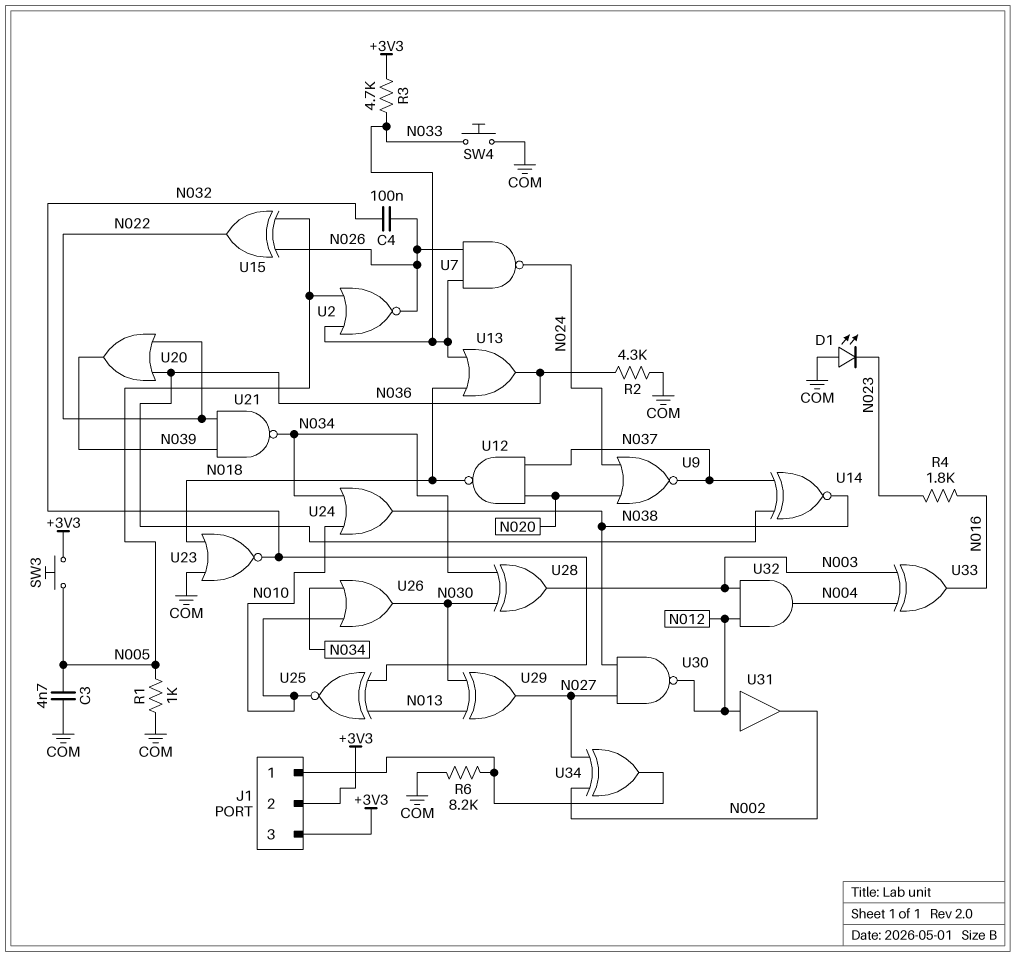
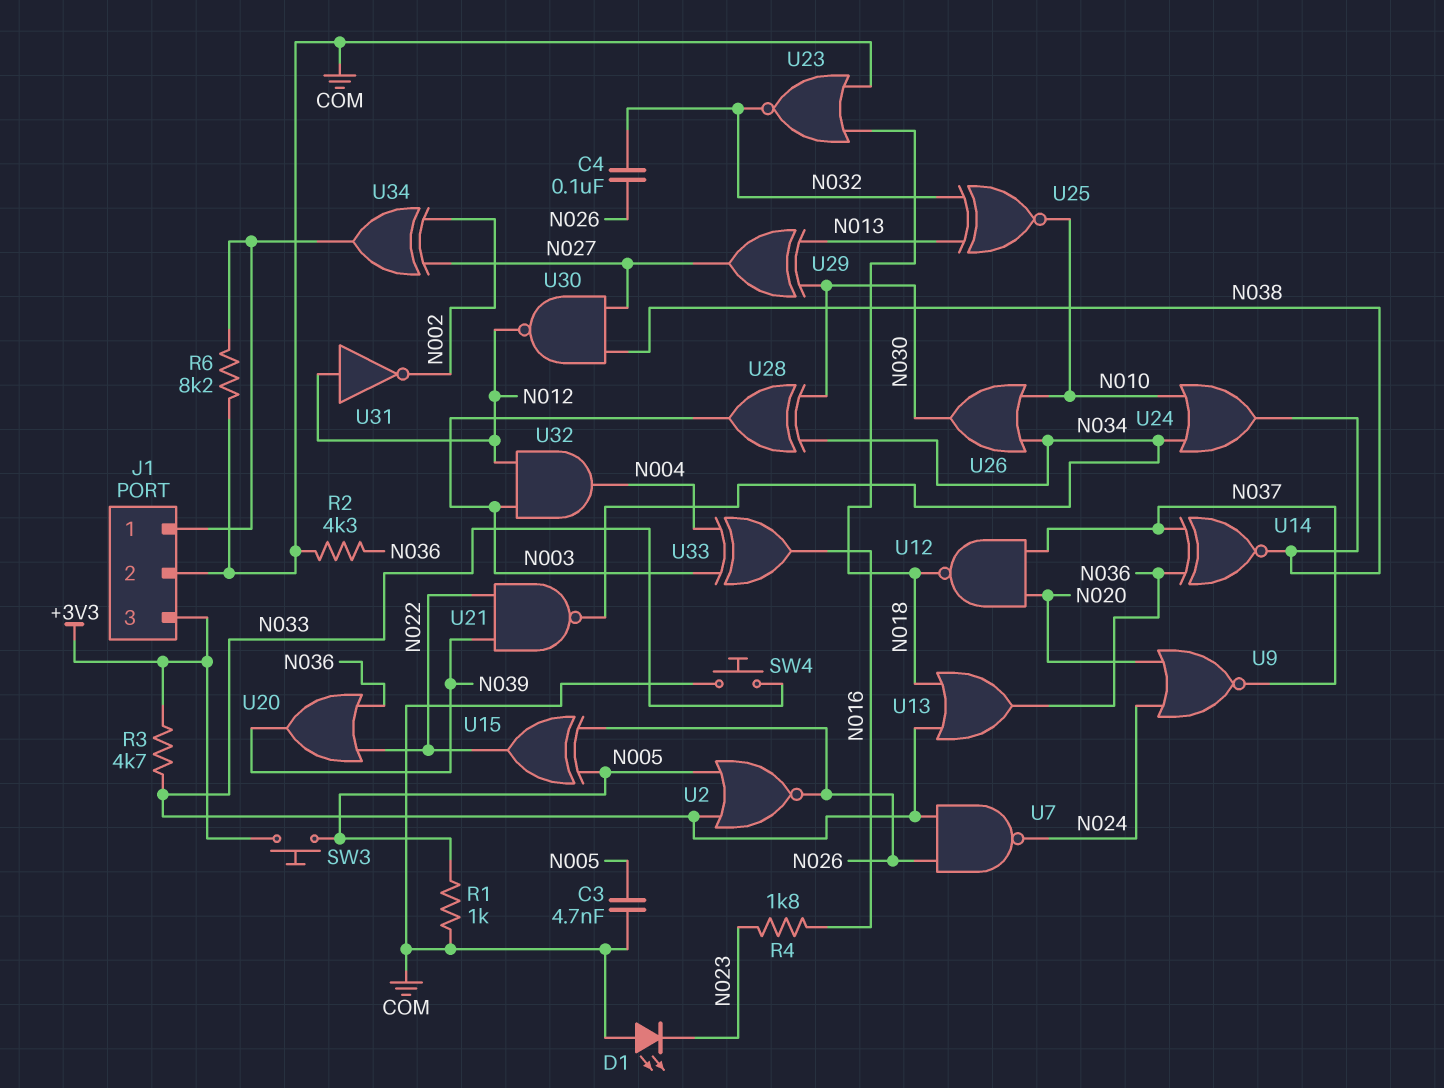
J1 pin 2: +3V3 -> COM
U31: buffer (in N012, out N002) -> NOT (in N012, out N002)

